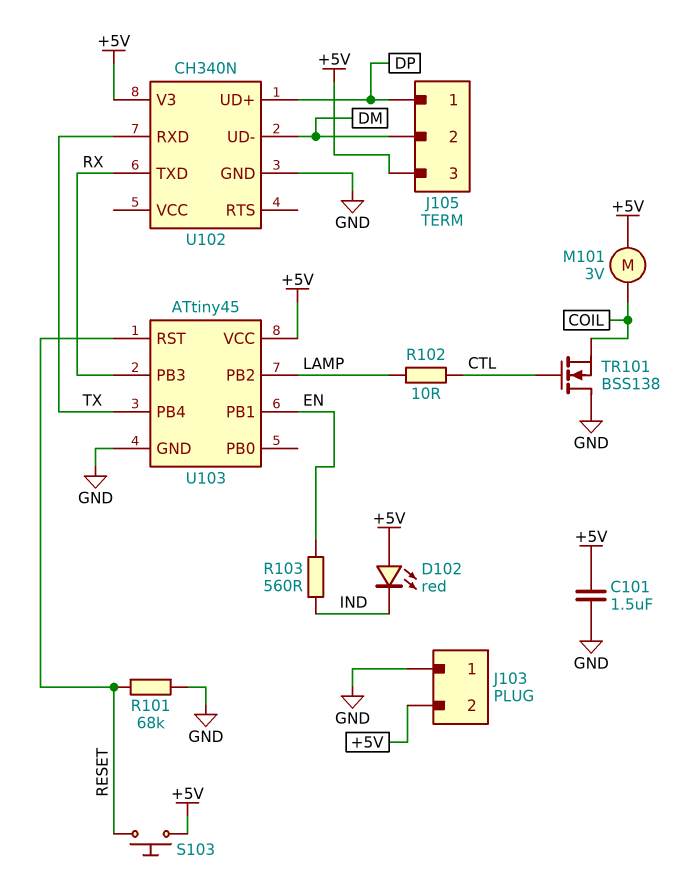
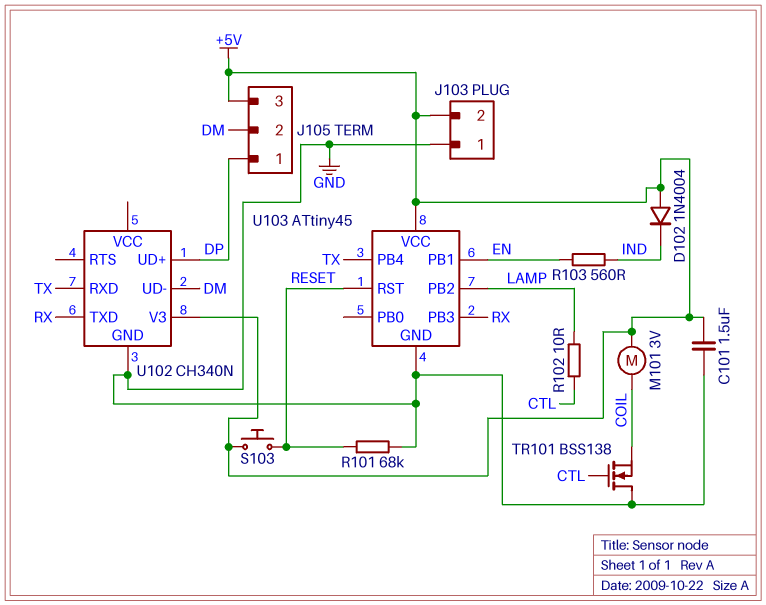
D102: LED red (A +5V, K IND) -> diode 1N4004 (A +5V, K IND)

